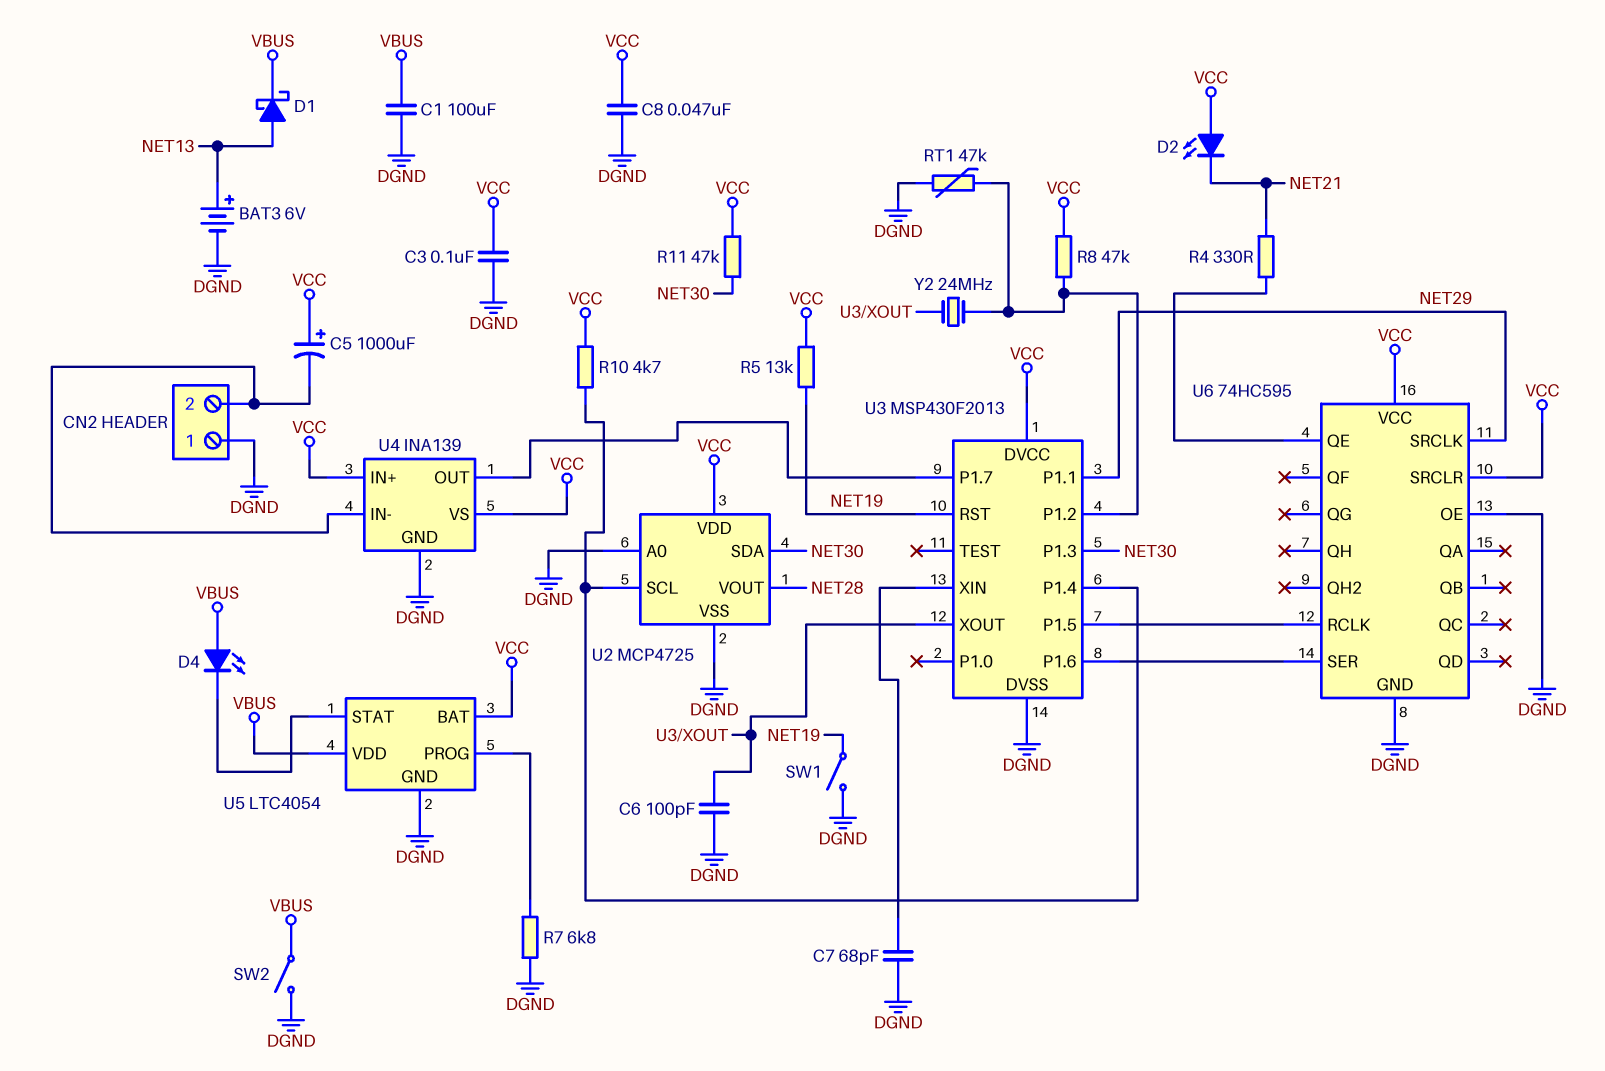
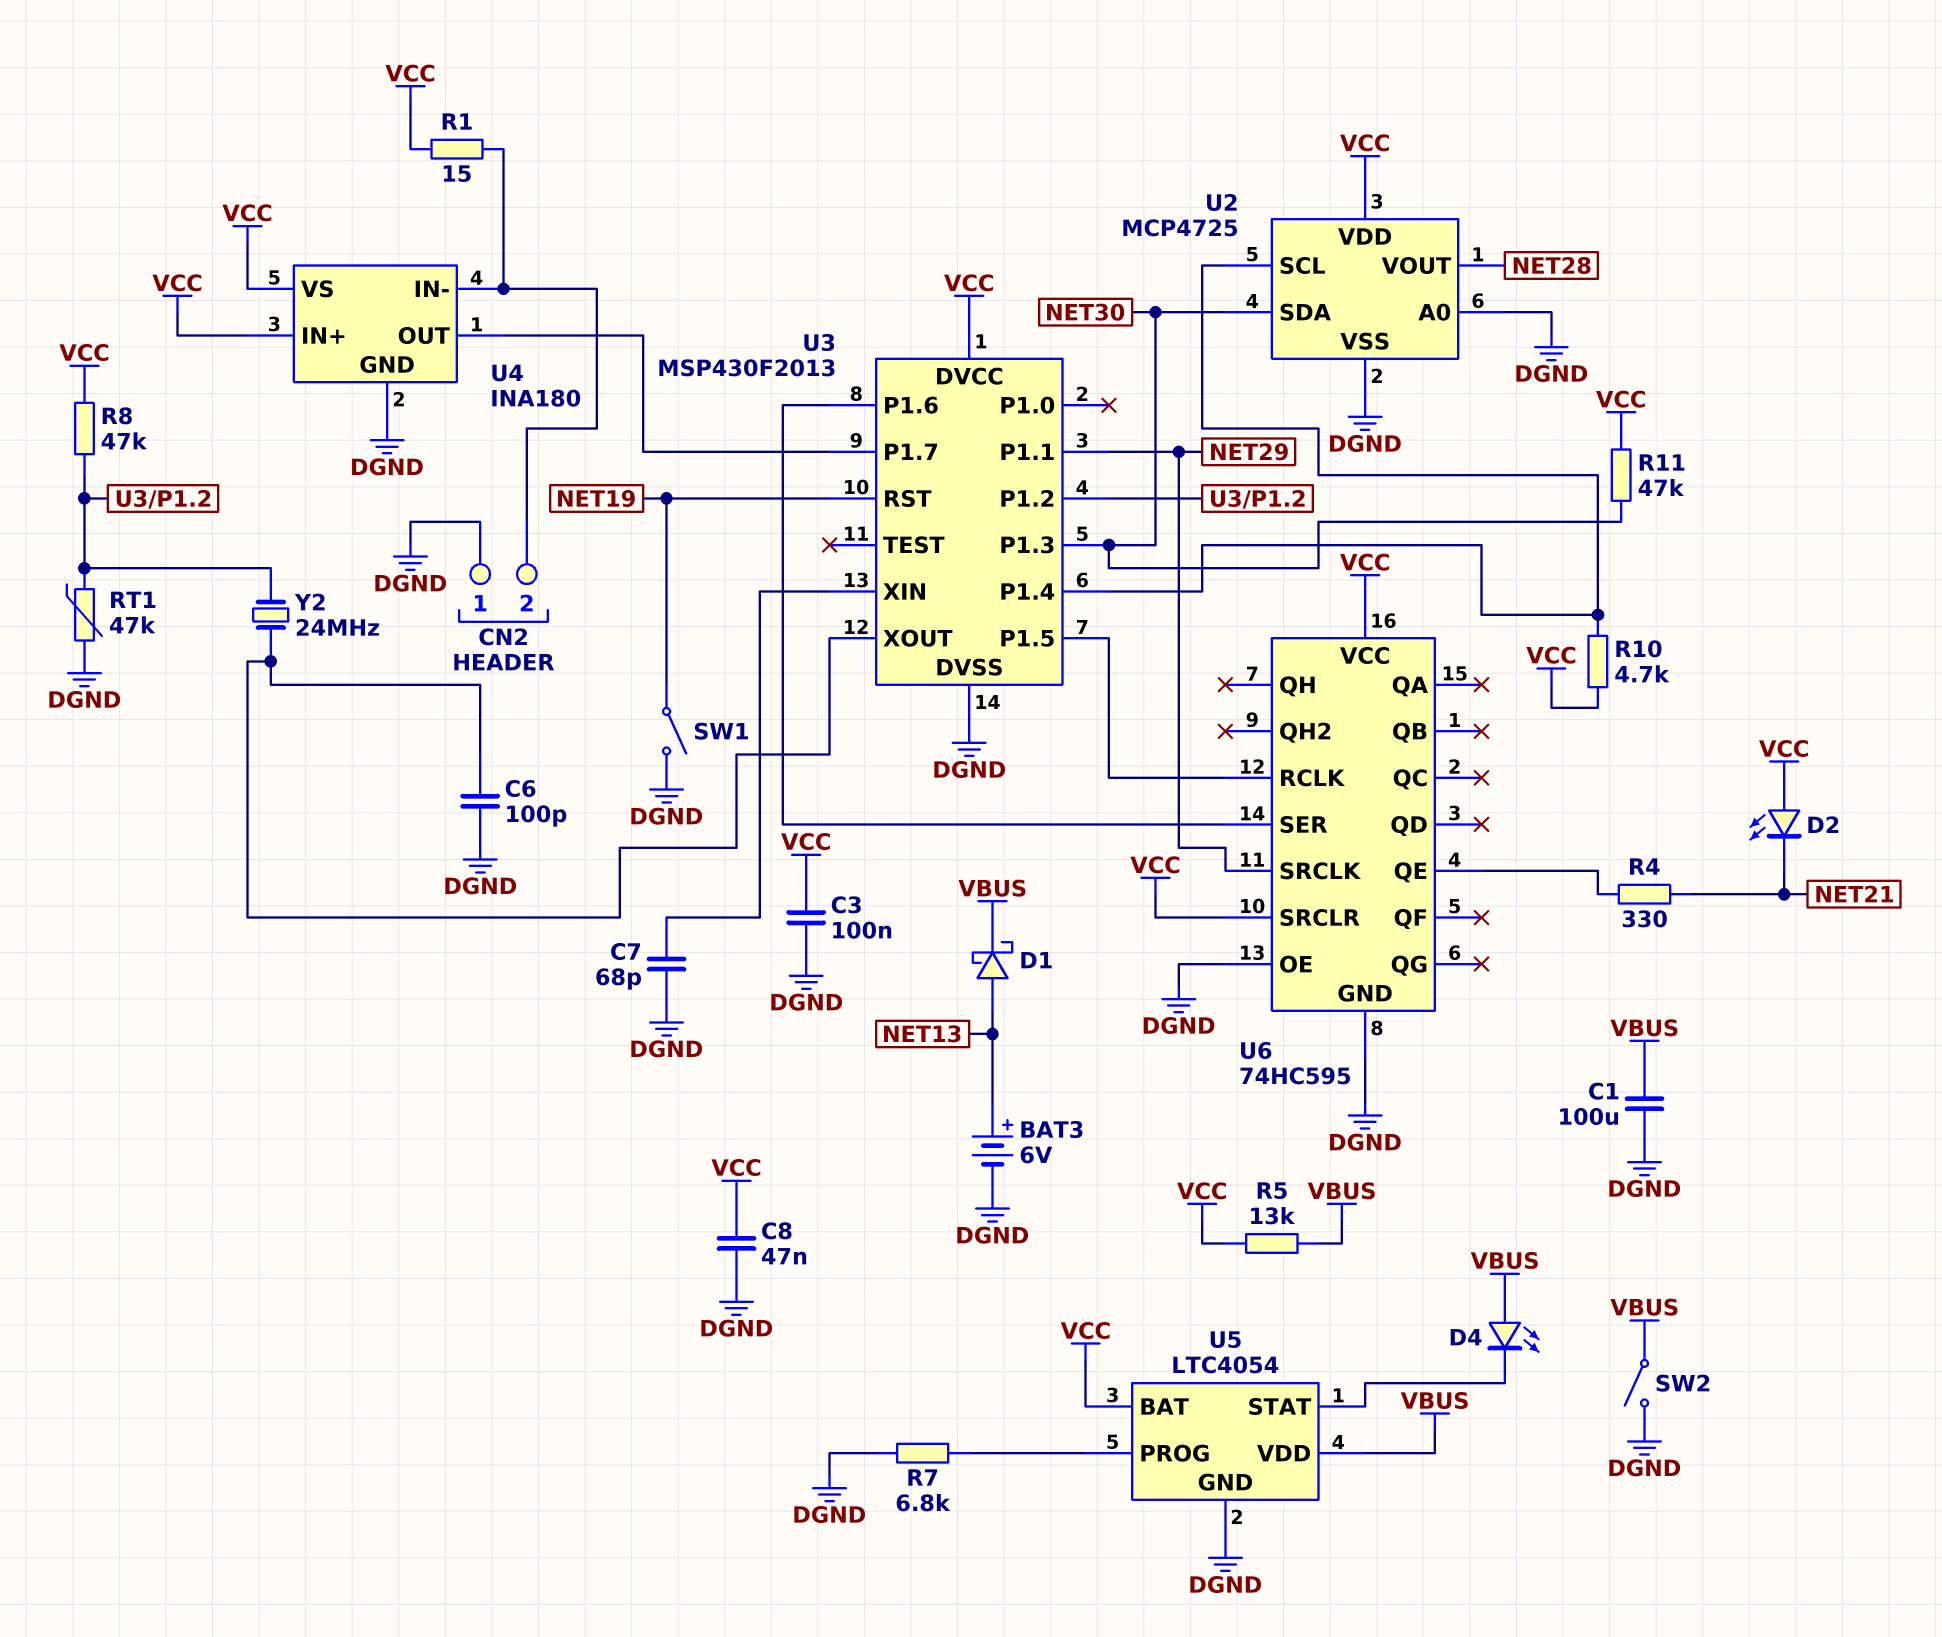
C5: 1000uF (plus VCC, minus CN2/2) -> none
R1: none -> 15 (CN2/2, VCC)
R5: 13k (NET19, VCC) -> 13k (VBUS, VCC)
U4: INA139 -> INA180

